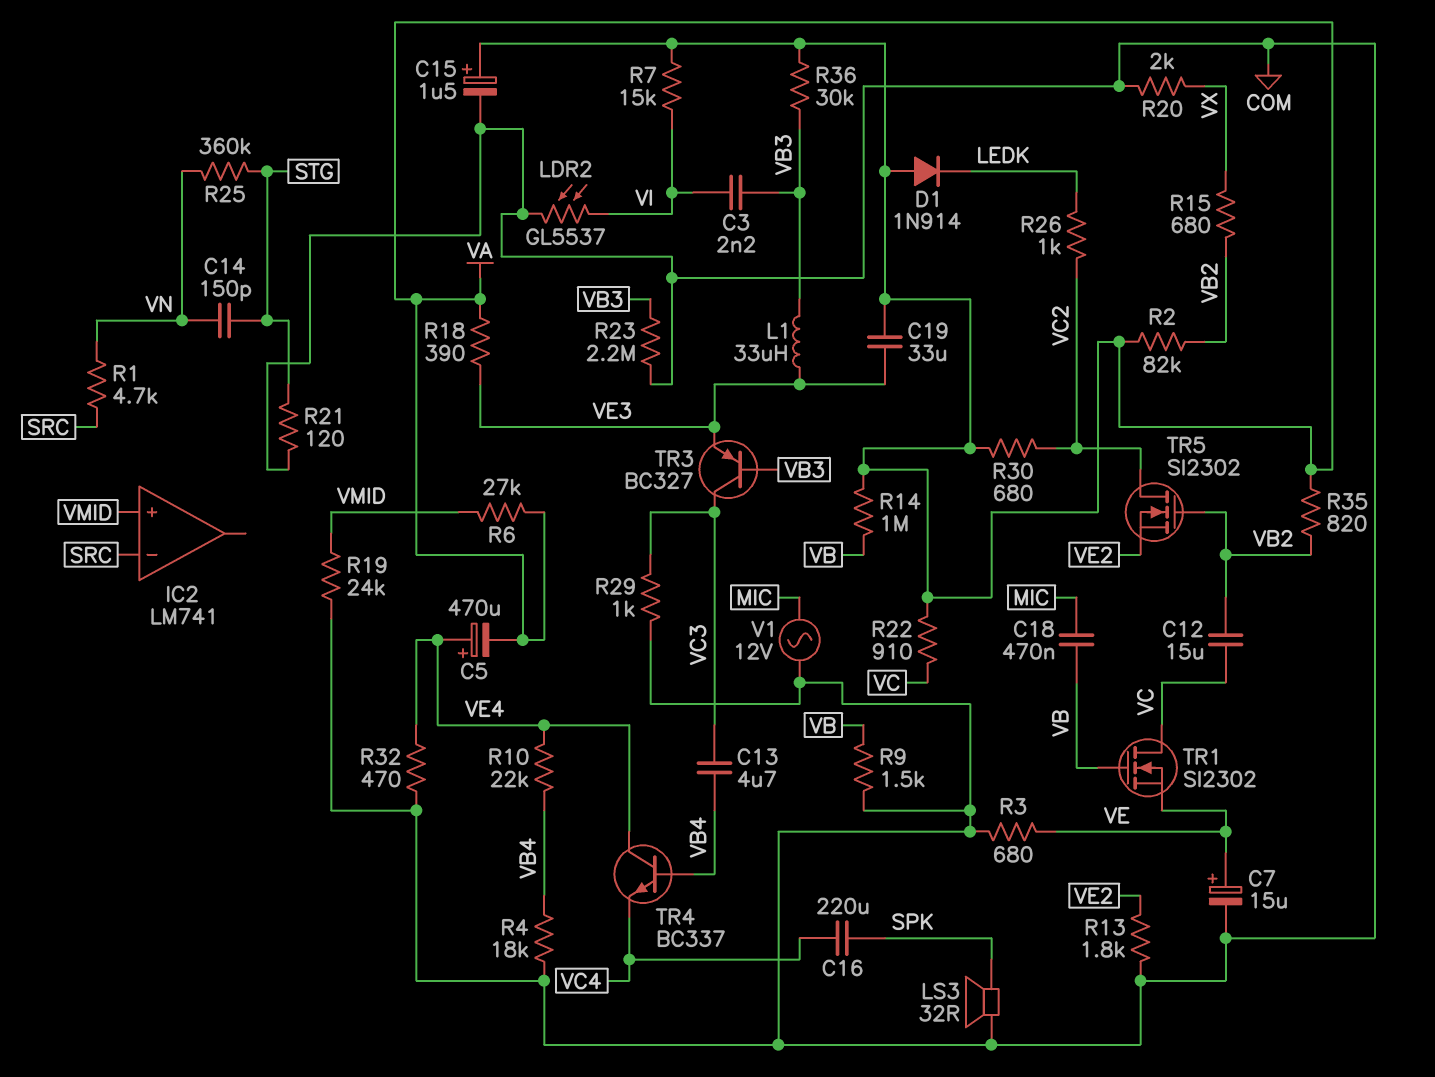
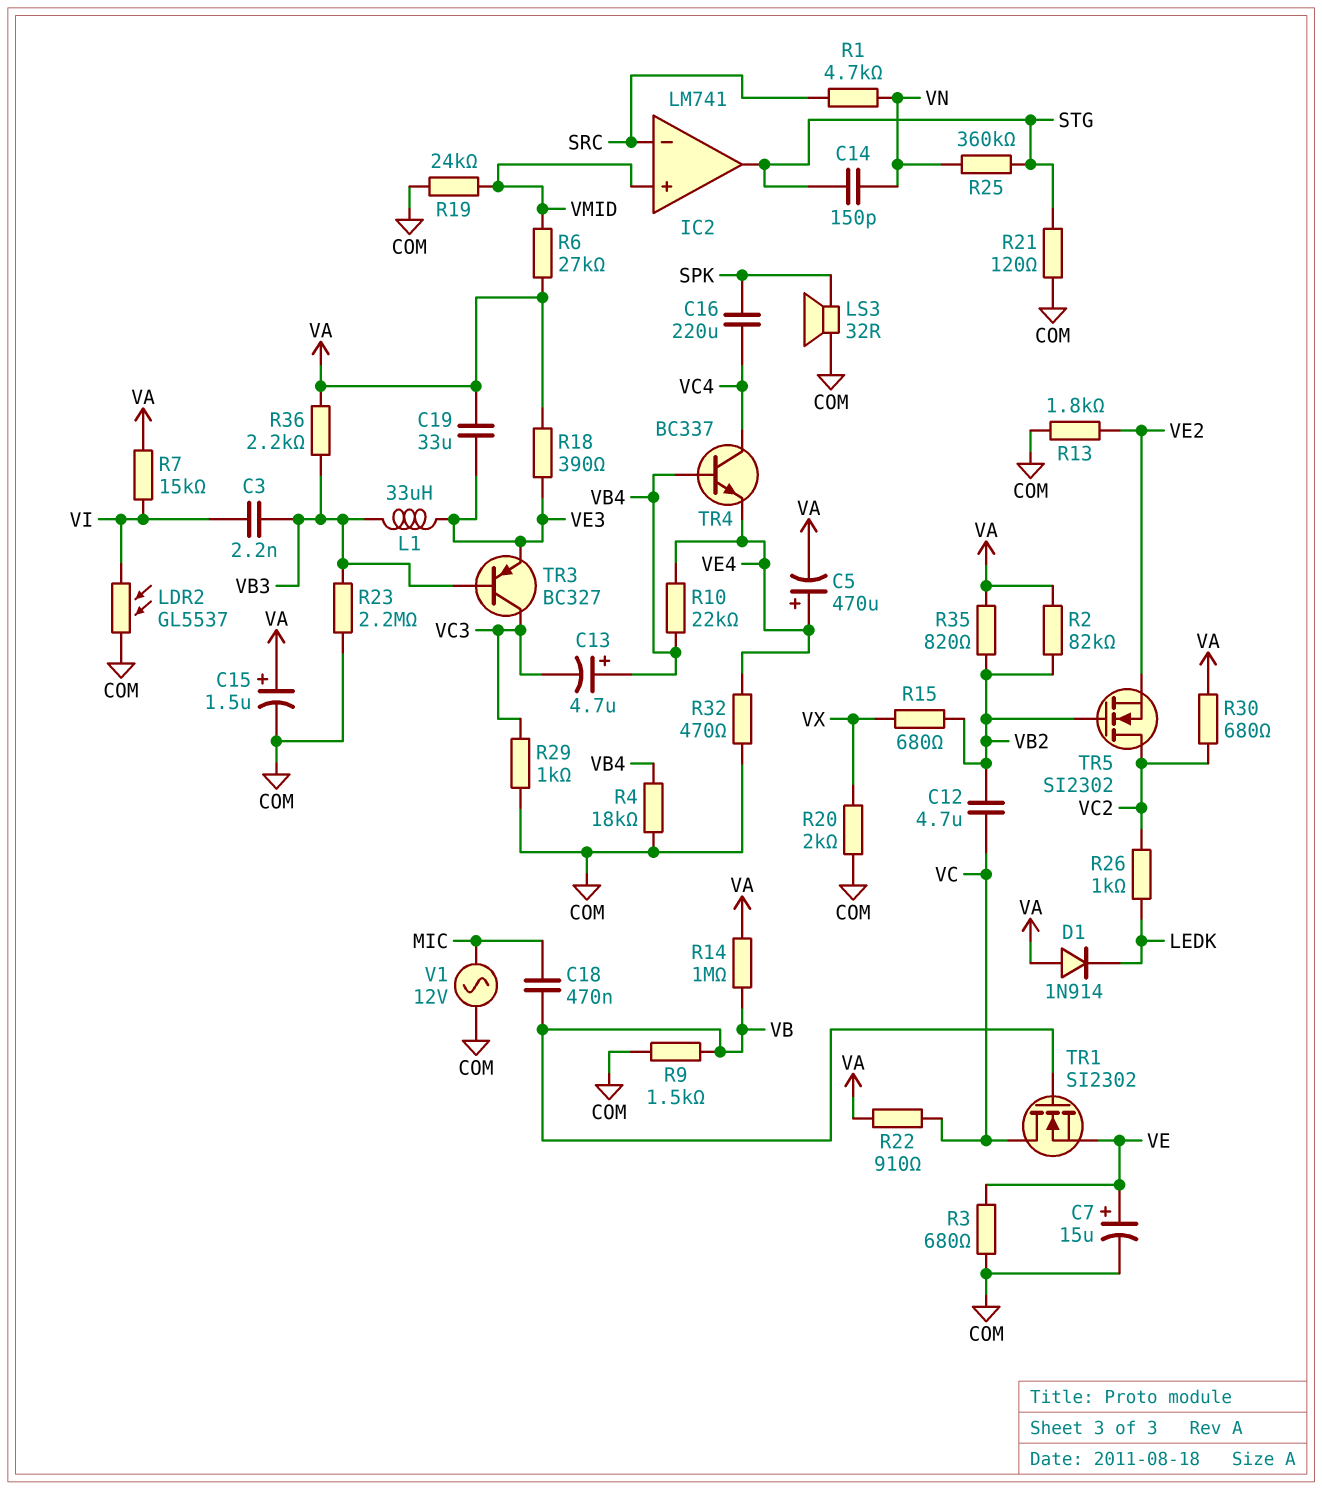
C12: 15uF (VB2, VC) -> 4.7uF (VB2, VC)
C13: 4.7uF (VB4, VC3) -> 4.7uF (plus VB4, minus VC3)
IC2 pin out: none -> STG
R36: 30k (VA, VB3) -> 2.2k (VA, VB3)
TR4: NPN BC337 (B VB4, C VE4, E VC4) -> NPN BC337 (B VB4, C VC4, E VE4)

